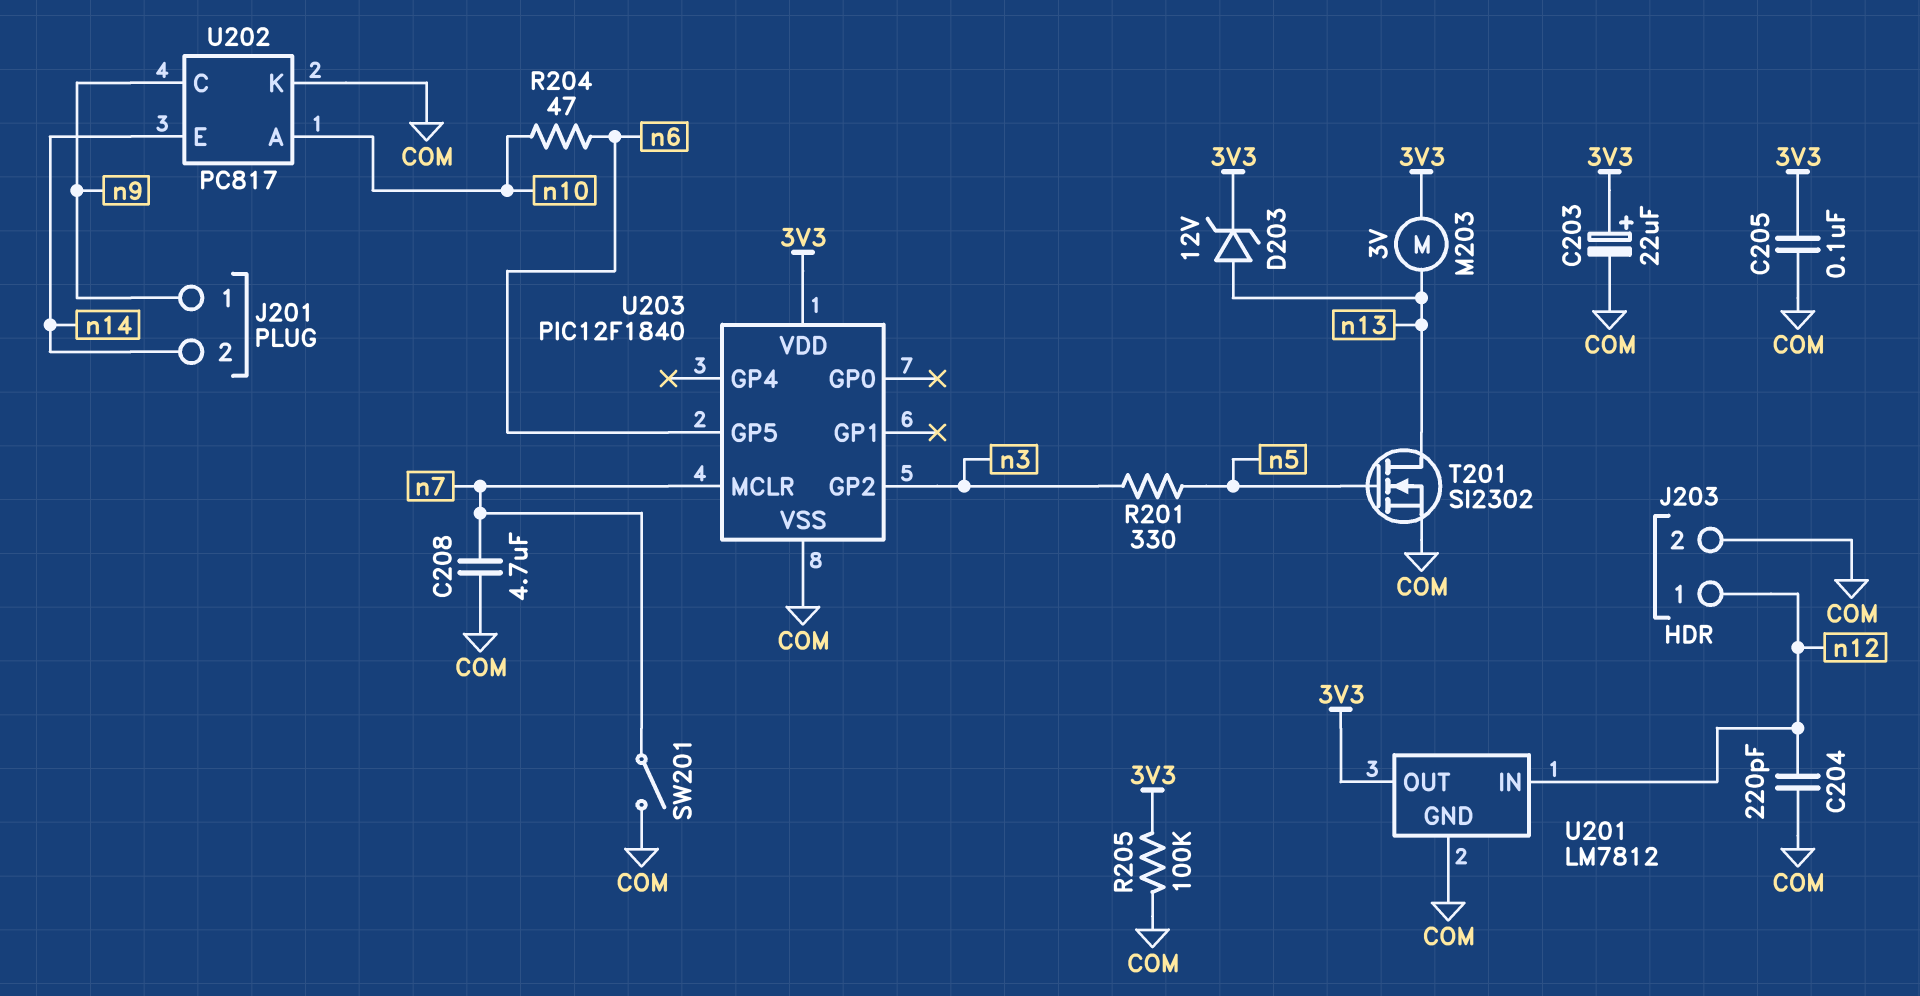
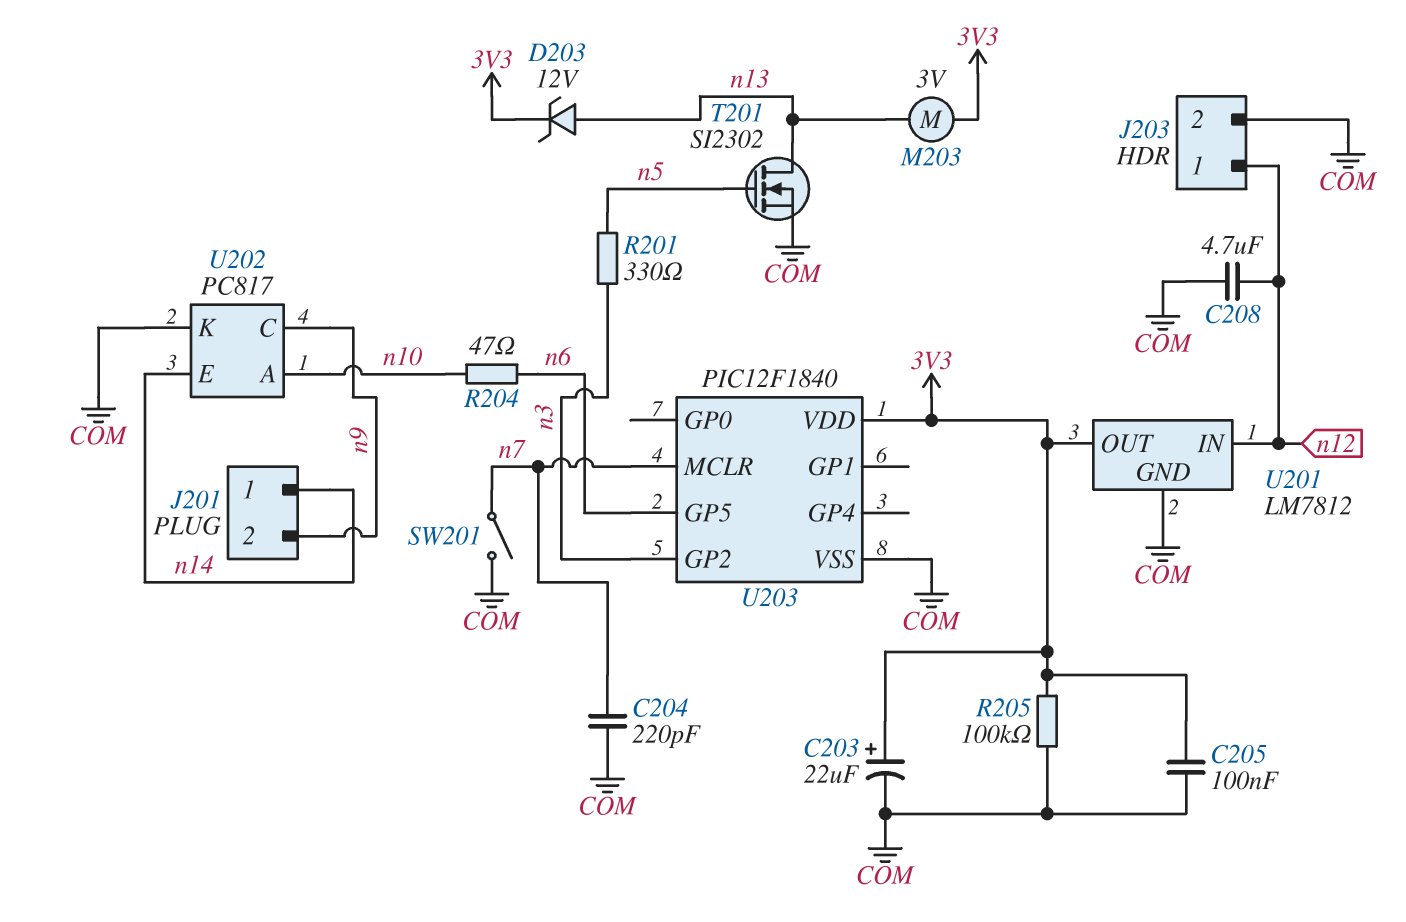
C204: 220pF (COM, n12) -> 220pF (COM, n7)
C208: 4.7uF (COM, n7) -> 4.7uF (COM, n12)
J201 pin 1: n9 -> n14
J201 pin 2: n14 -> n9

